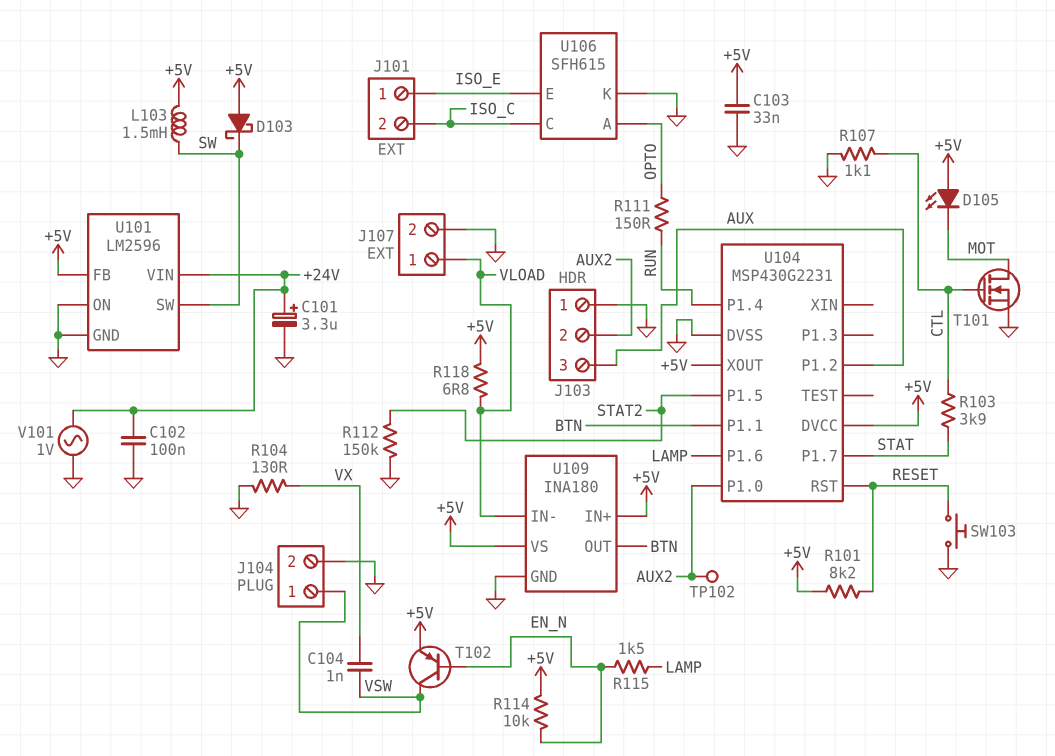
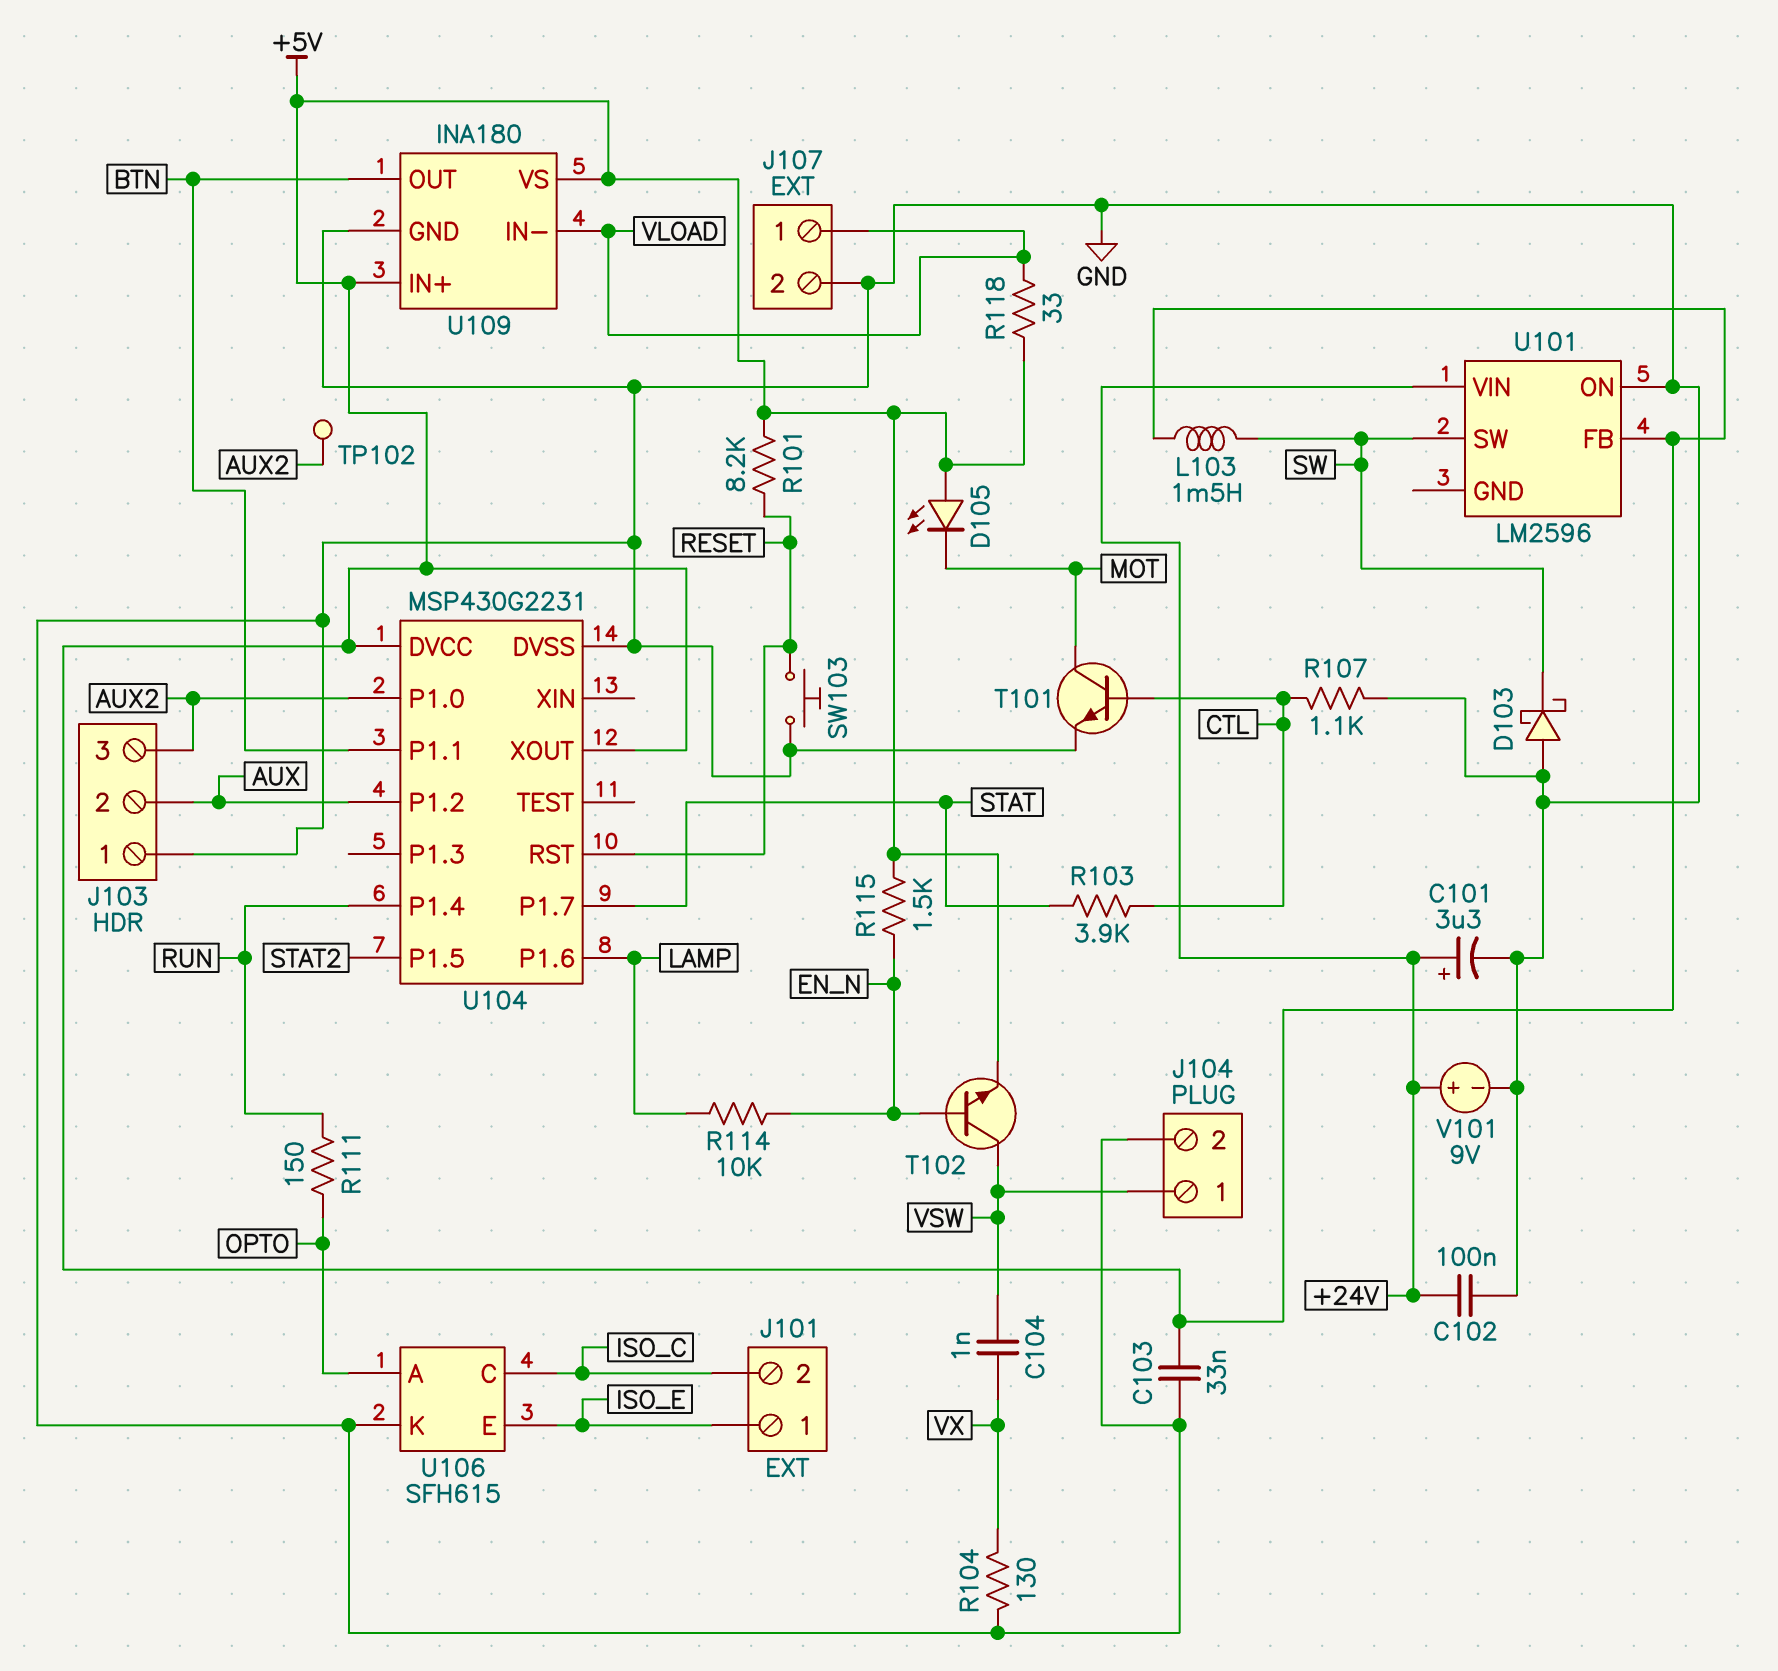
D103: schottky (A +5V, K SW) -> schottky (A GND, K SW)
J103 pin 2: AUX2 -> AUX
J103 pin 3: AUX -> AUX2
R112: 150k (GND, STAT2) -> none
R114: 10k (+5V, EN_N) -> 10k (EN_N, LAMP)
R115: 1.5k (EN_N, LAMP) -> 1.5k (+5V, EN_N)
R118: 6.8 (+5V, VLOAD) -> 33 (+5V, VLOAD)
T101: NMOS (G CTL, D MOT, S GND) -> NPN (B CTL, C MOT, E GND)
T102: PNP (B EN_N, C VSW, E +5V) -> NPN (B EN_N, C VSW, E +5V)
U101 pin GND: GND -> none
V101: AC 1V (+24V, GND) -> 9V (plus +24V, minus GND)

